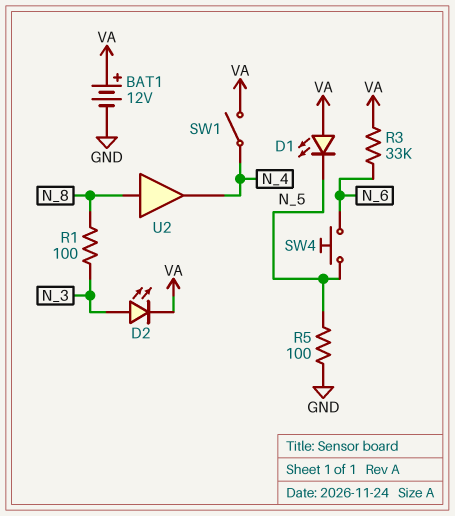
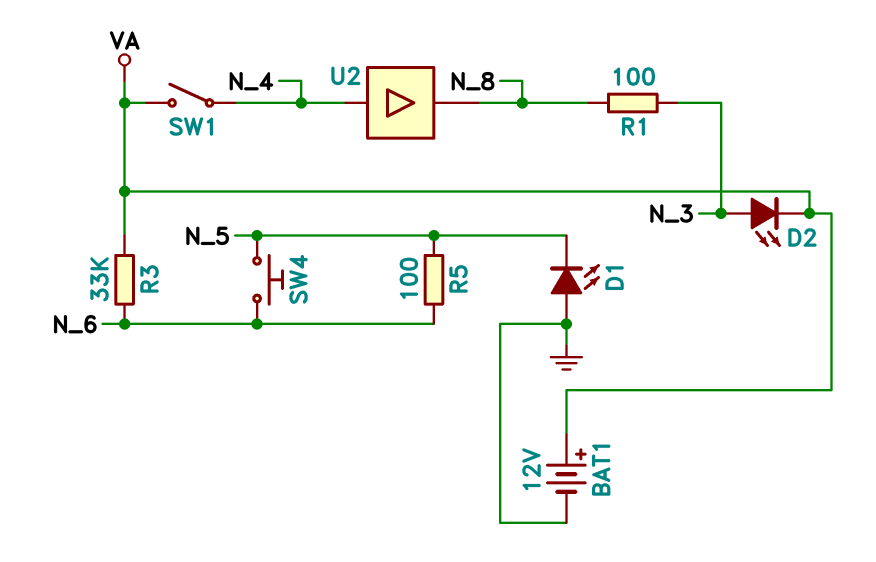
D1: LED (A VA, K N_5) -> LED (A GND, K N_5)
R5: 100 (GND, N_5) -> 100 (N_5, N_6)
U2: buffer (in N_8, out N_4) -> buffer (in N_4, out N_8)

